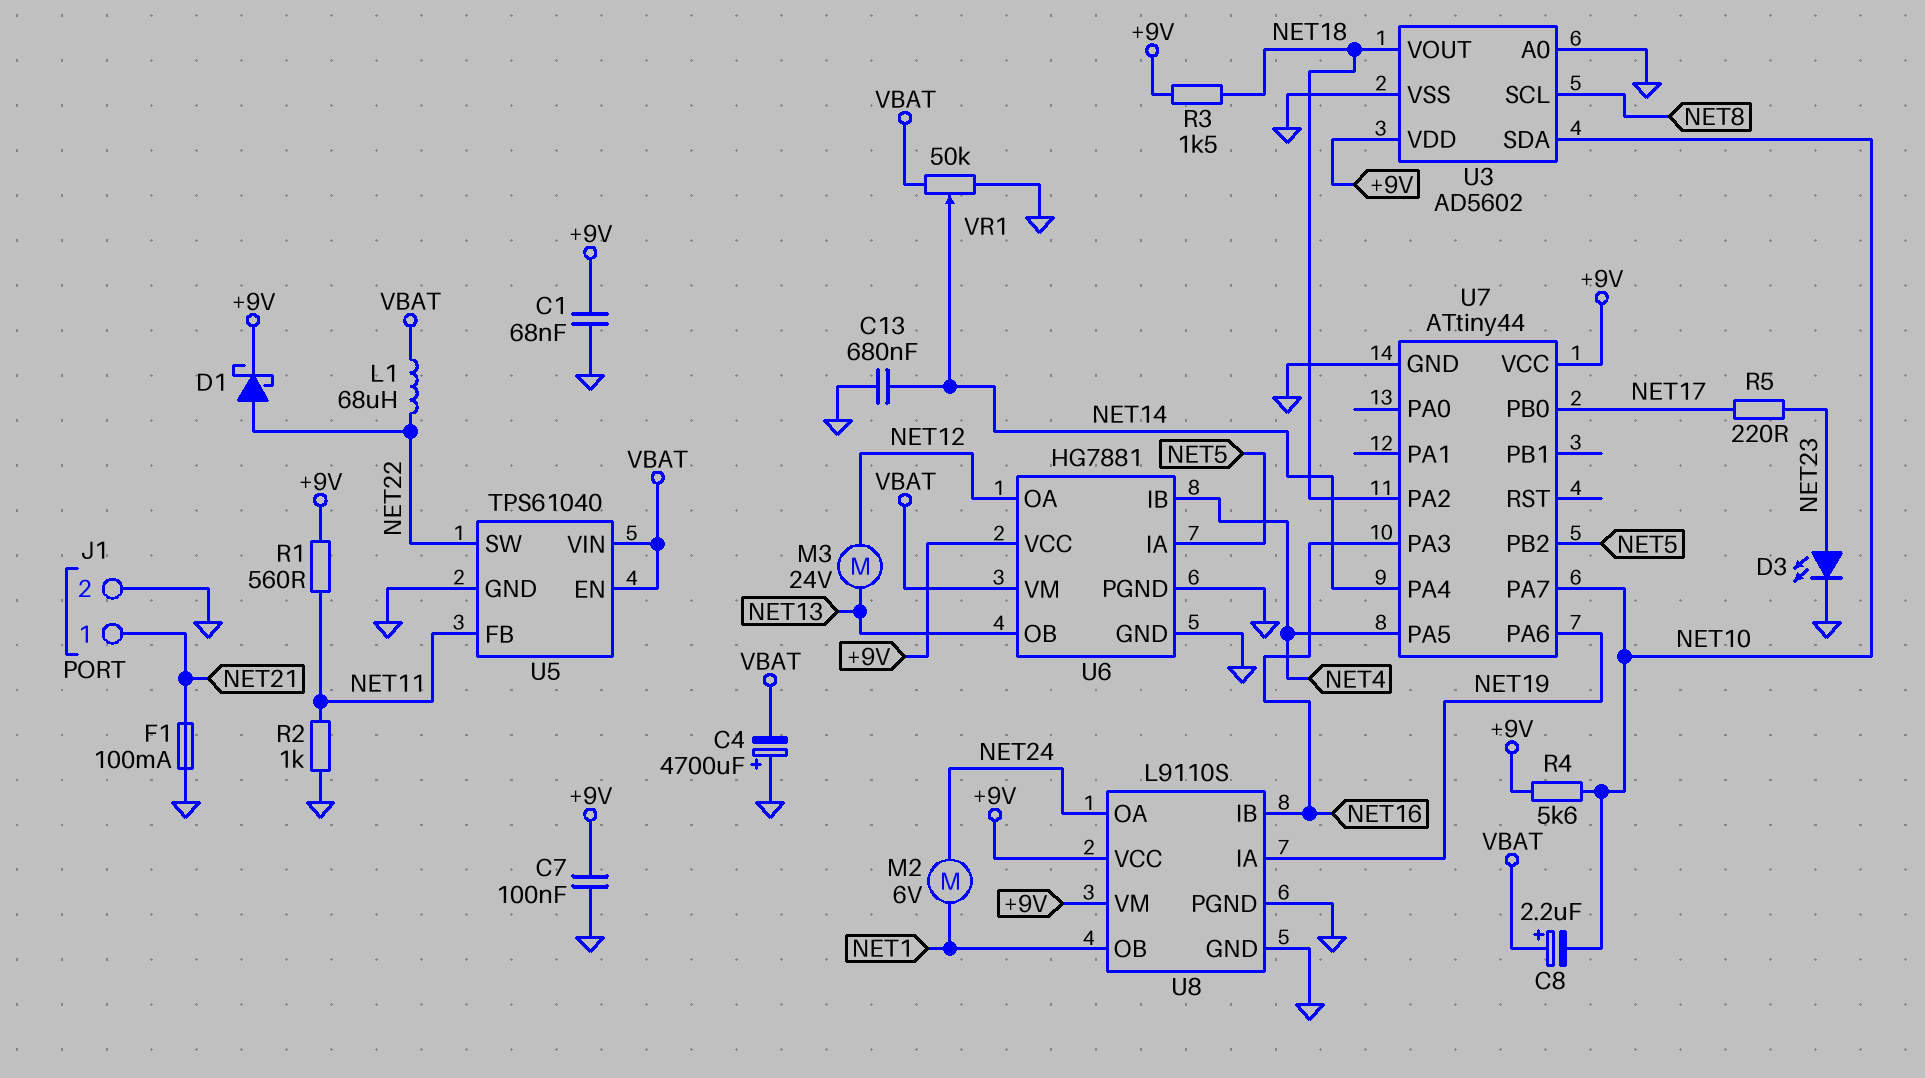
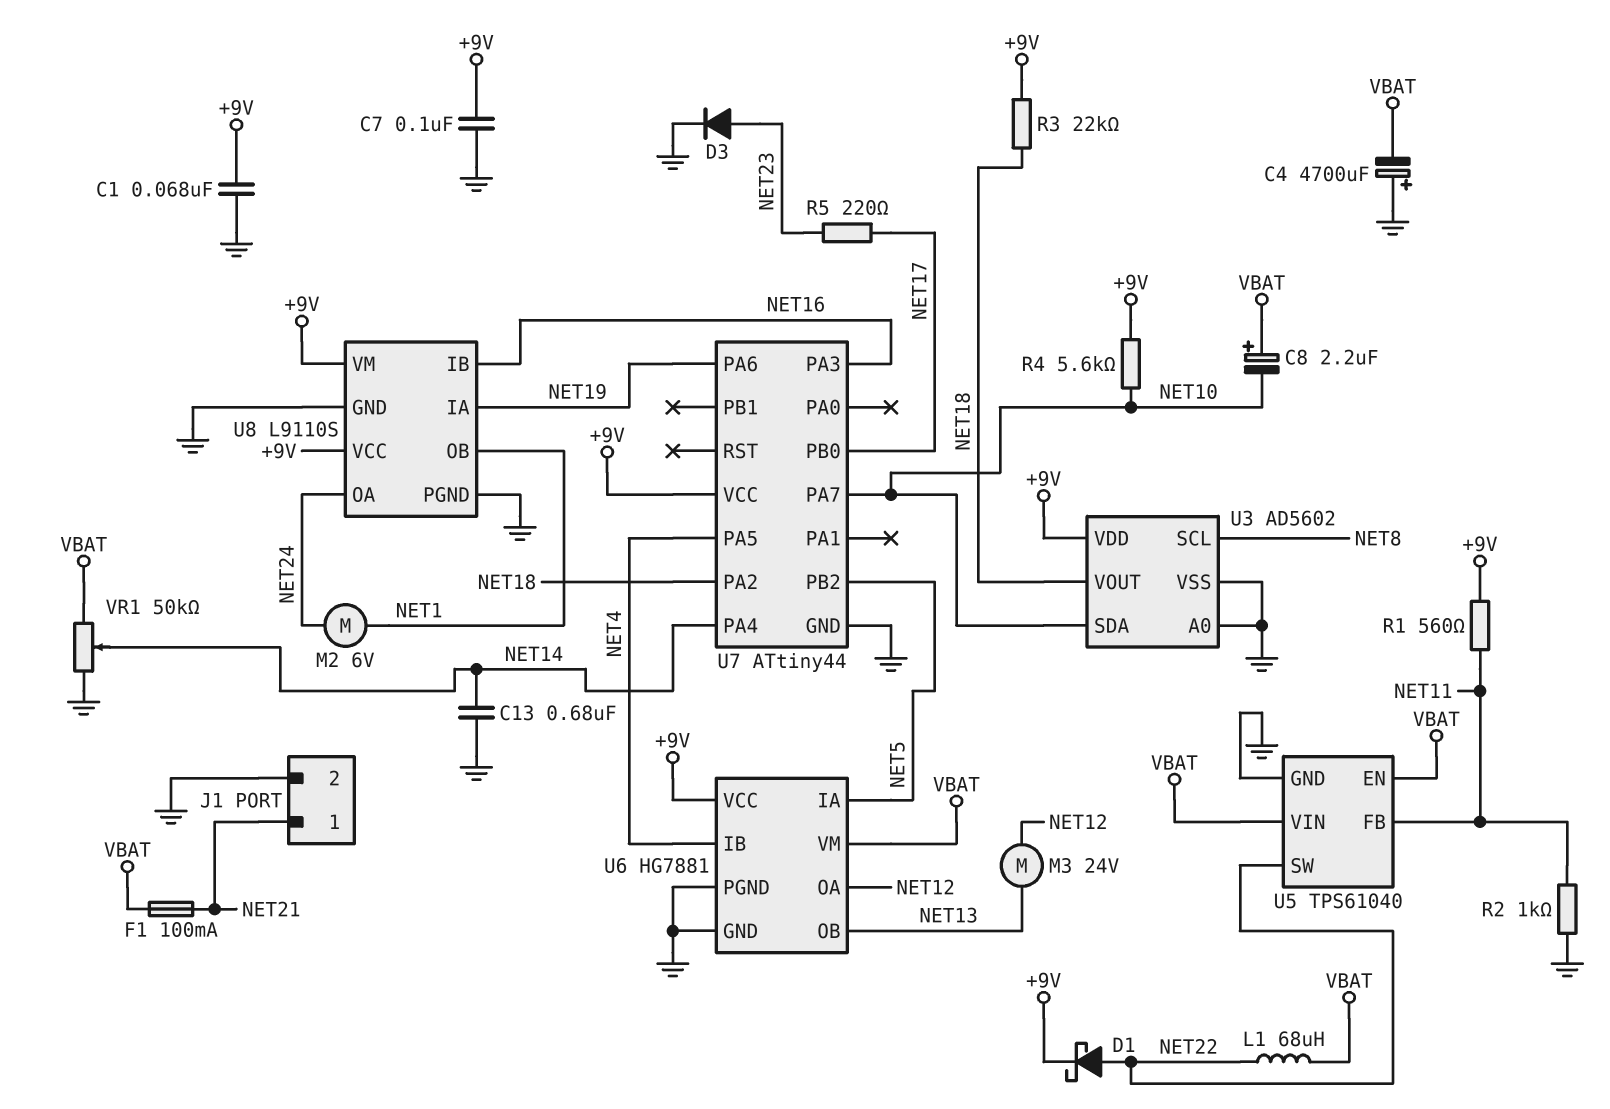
D3: LED (A NET23, K GND) -> diode (A NET23, K GND)
F1: 100mA (GND, NET21) -> 100mA (NET21, VBAT)
R3: 1.5k (+9V, NET18) -> 22k (+9V, NET18)

